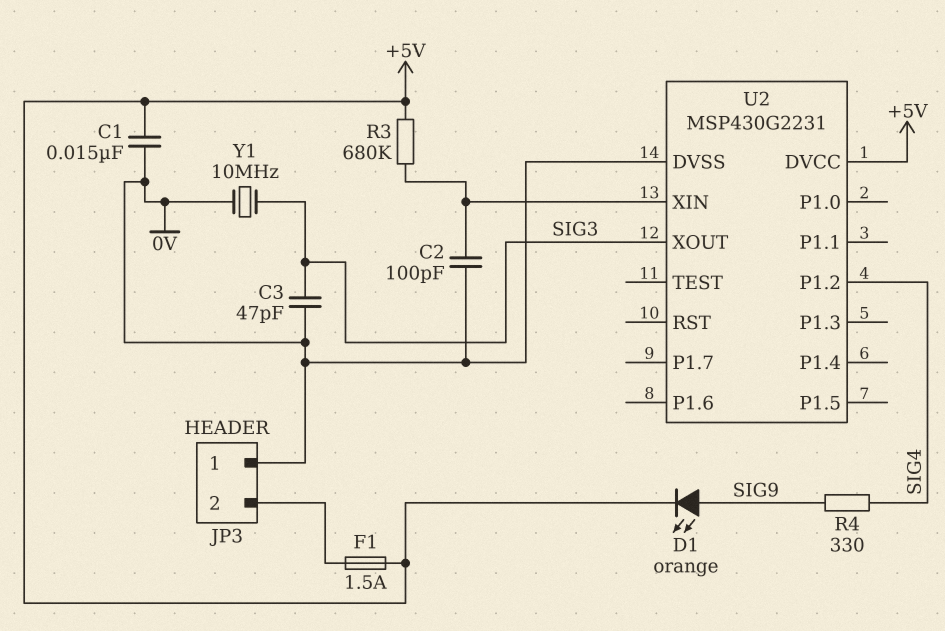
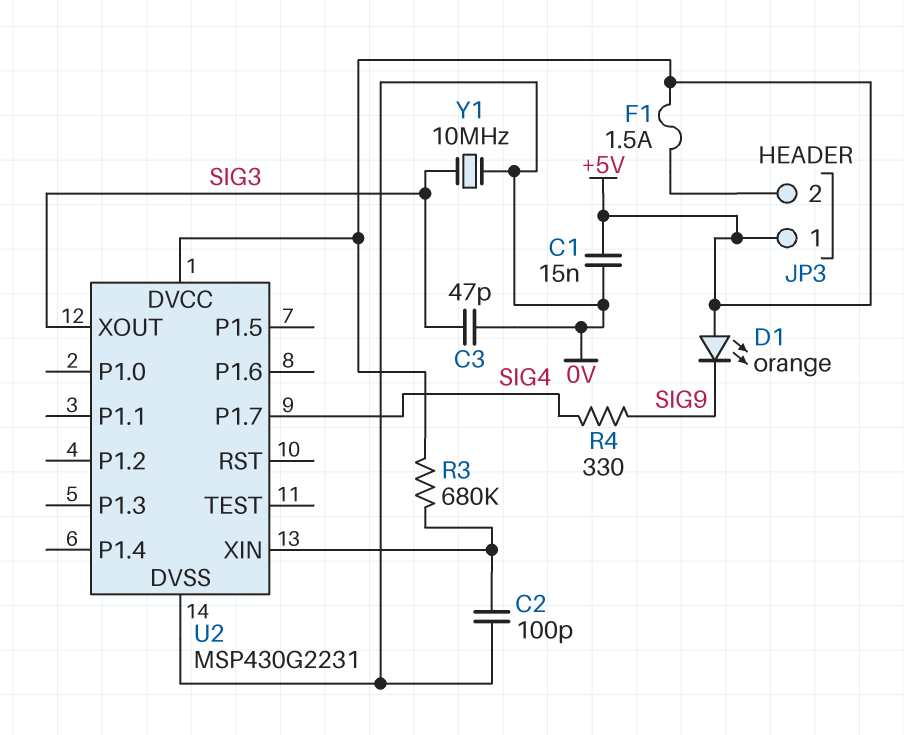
D1: LED orange (A SIG9, K +5V) -> LED orange (A +5V, K SIG9)
JP3 pin 1: 0V -> +5V
U2 pin P1.2: SIG4 -> none
U2 pin P1.7: none -> SIG4

